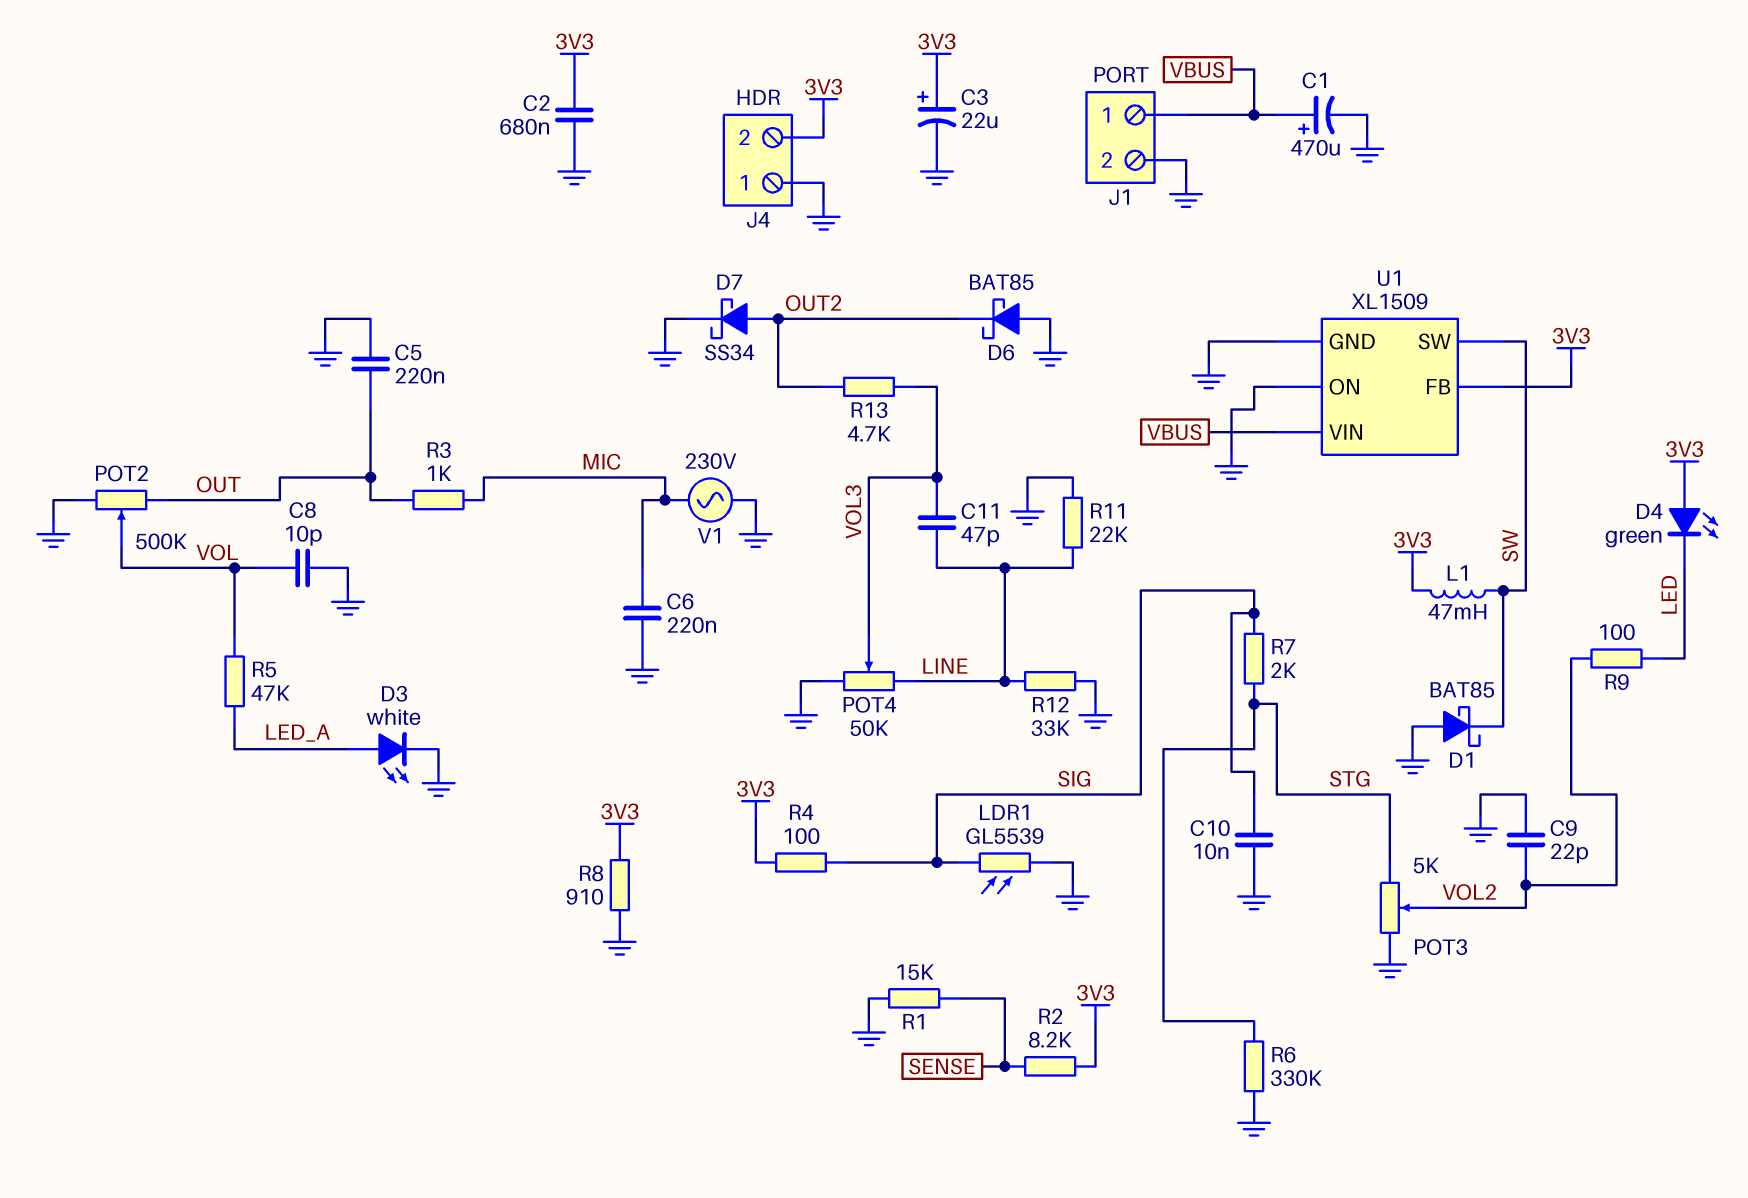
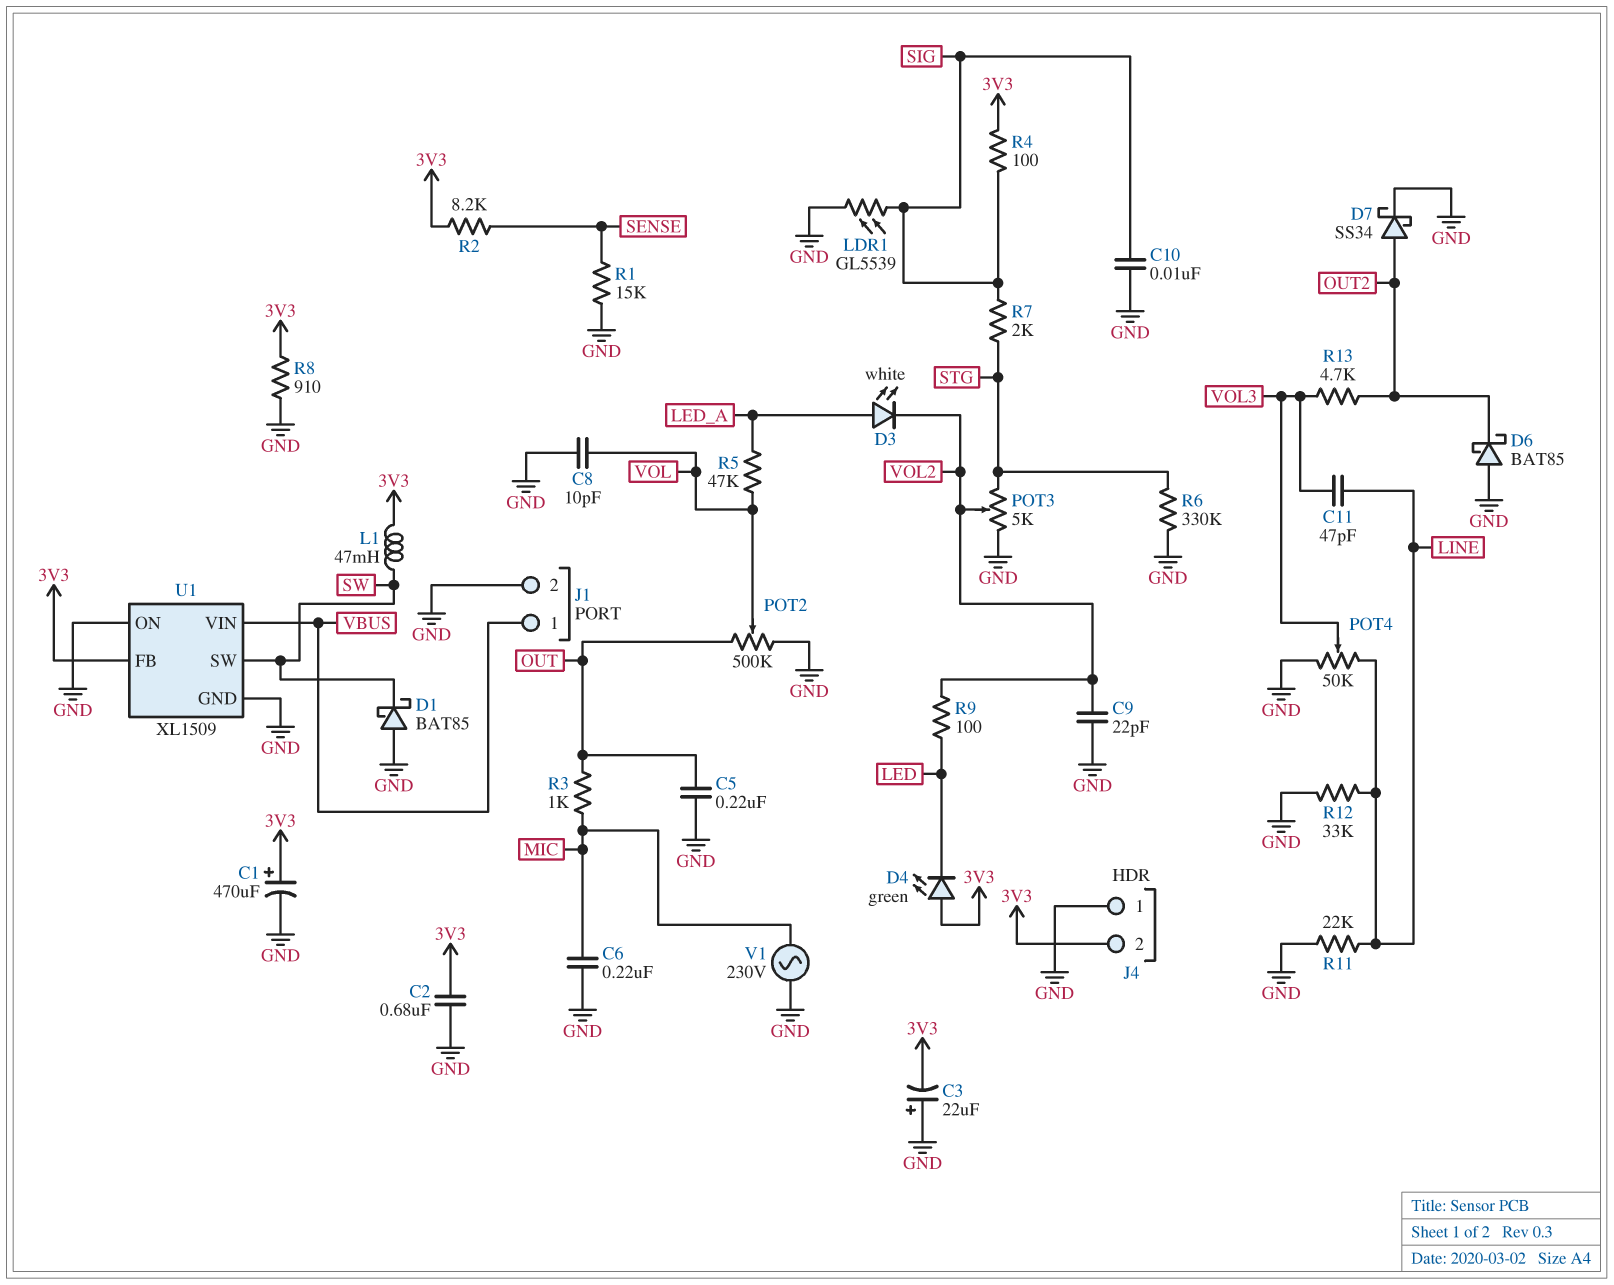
C1: 470uF (plus VBUS, minus GND) -> 470uF (plus 3V3, minus GND)
C3: 22uF (plus 3V3, minus GND) -> 22uF (plus GND, minus 3V3)
D3: LED white (A LED_A, K GND) -> LED white (A LED_A, K VOL2)

